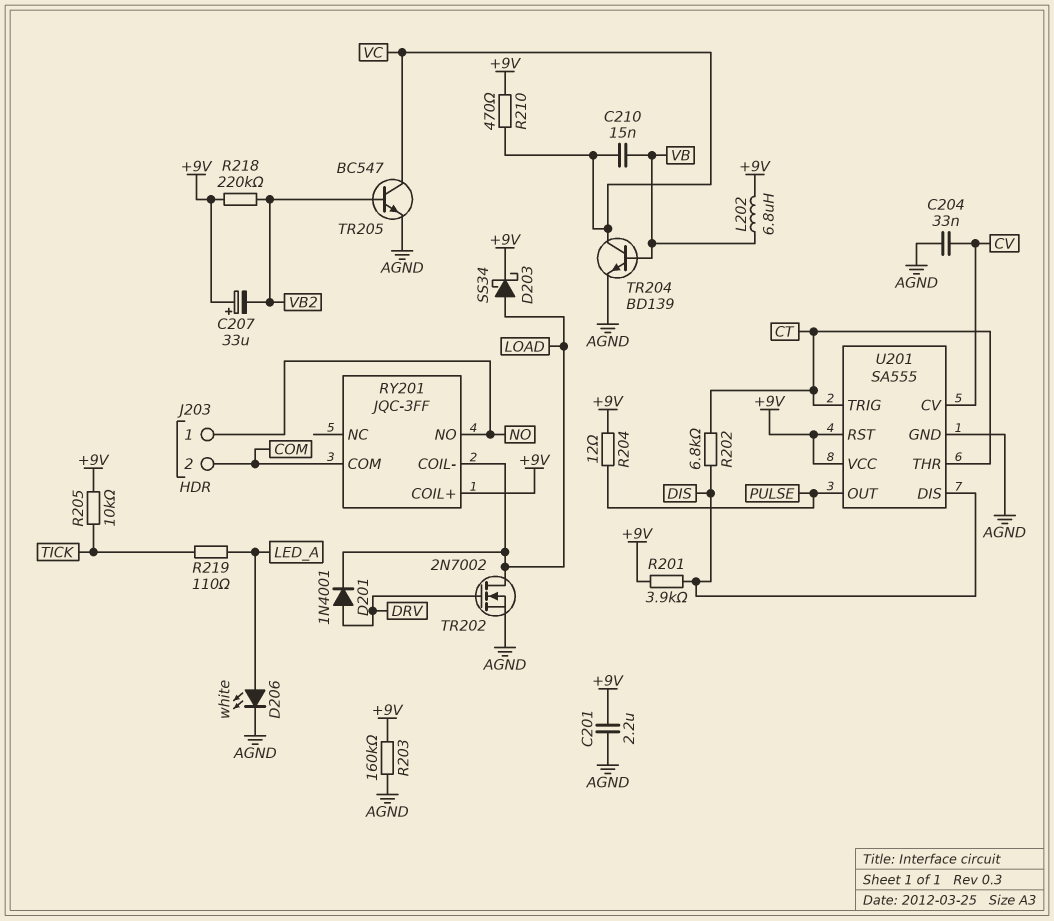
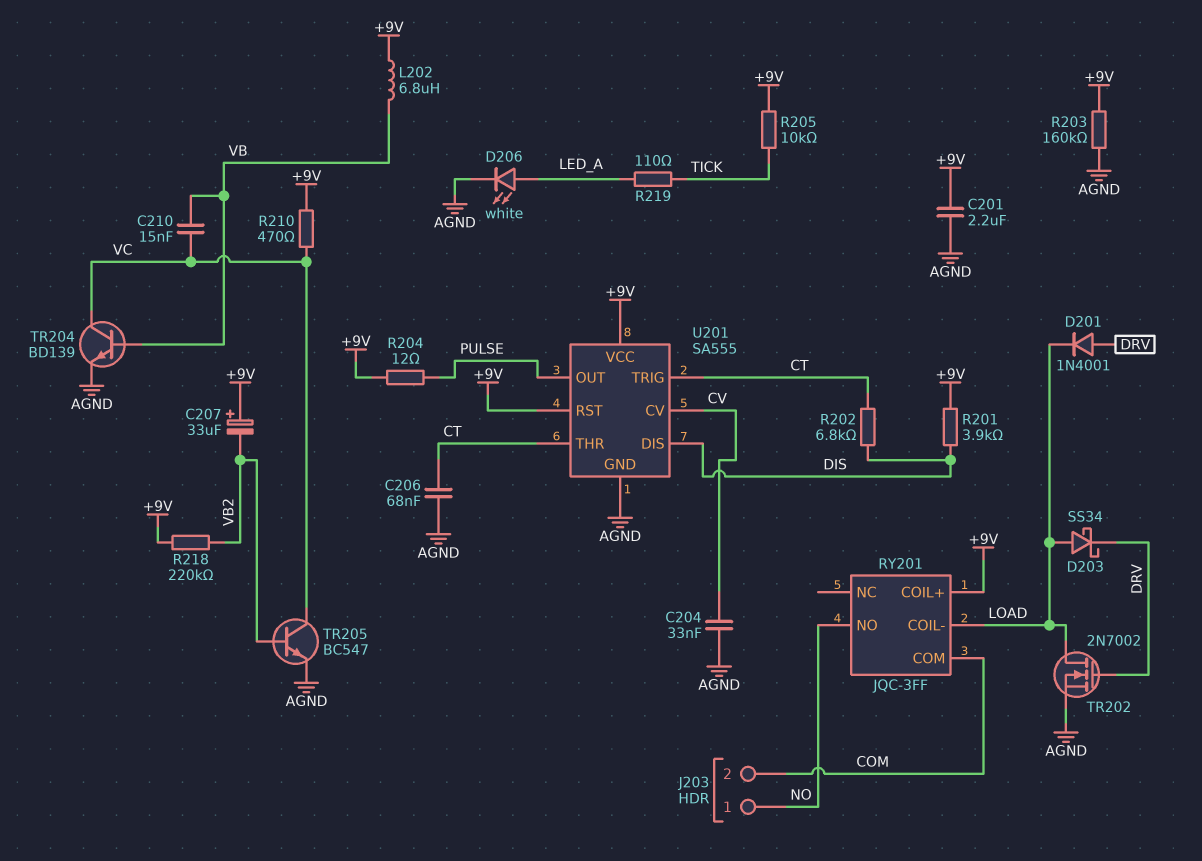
C206: none -> 68nF (AGND, CT)
D203: schottky SS34 (A LOAD, K +9V) -> schottky SS34 (A LOAD, K DRV)

